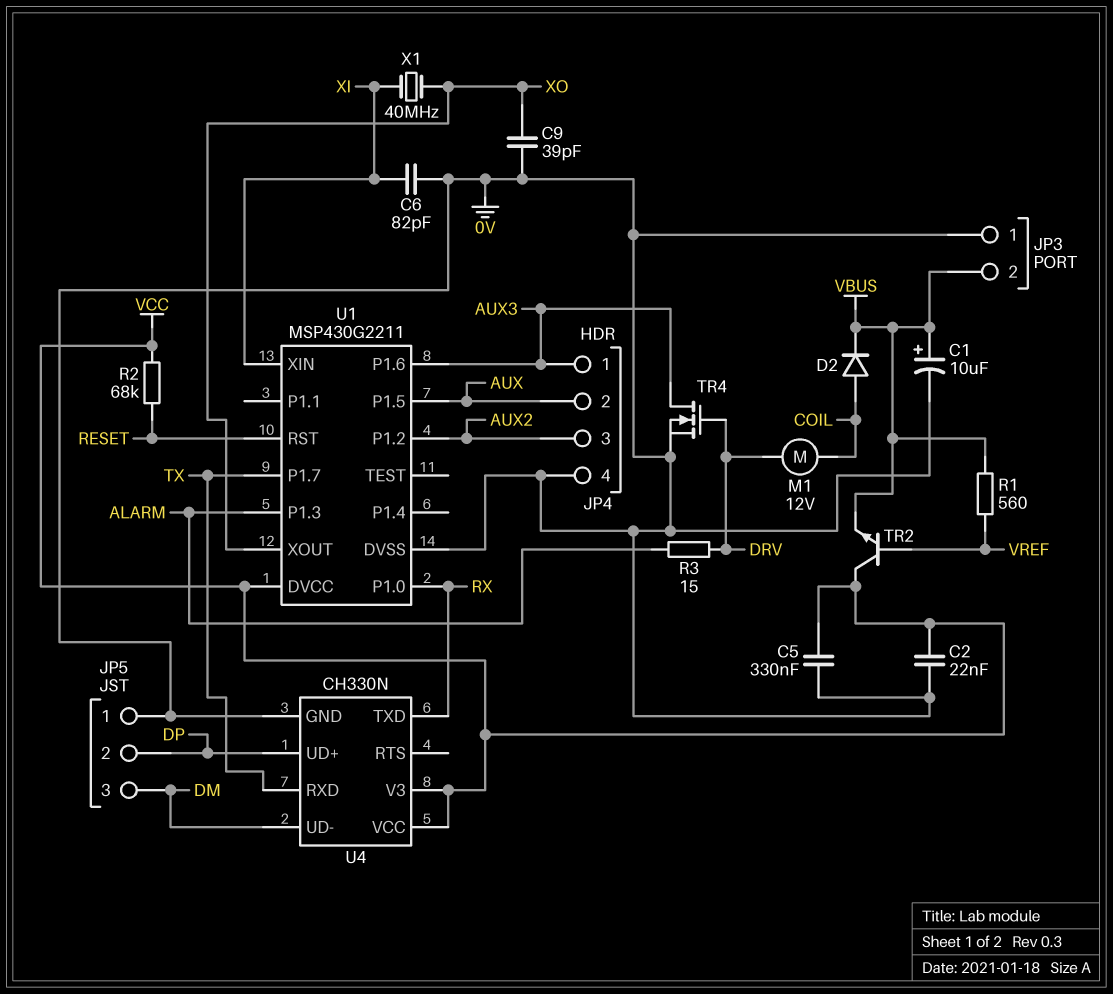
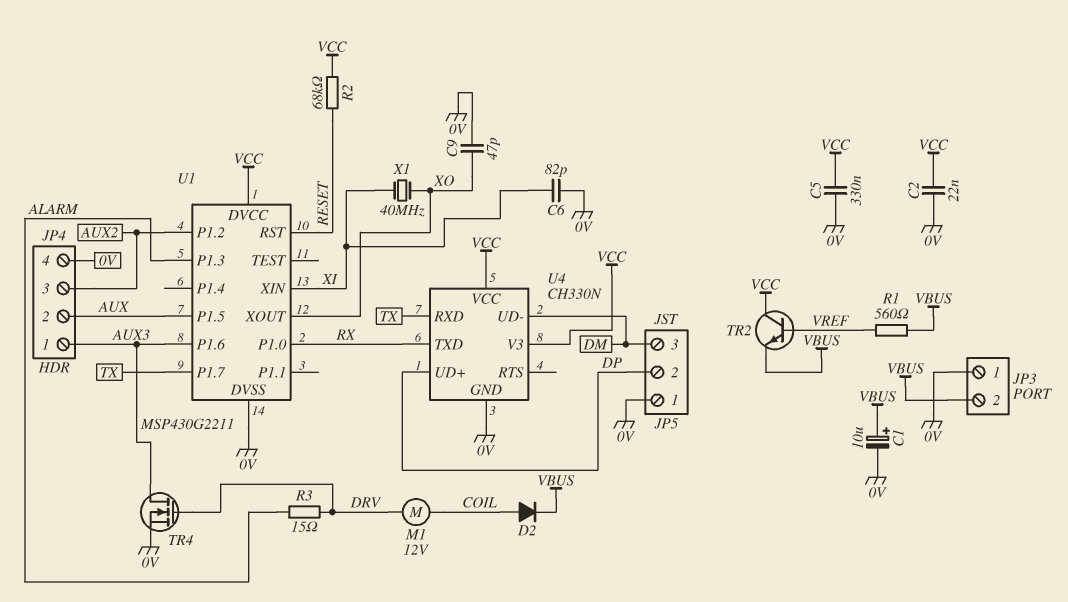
C9: 39pF (0V, XO) -> 47pF (0V, XO)

